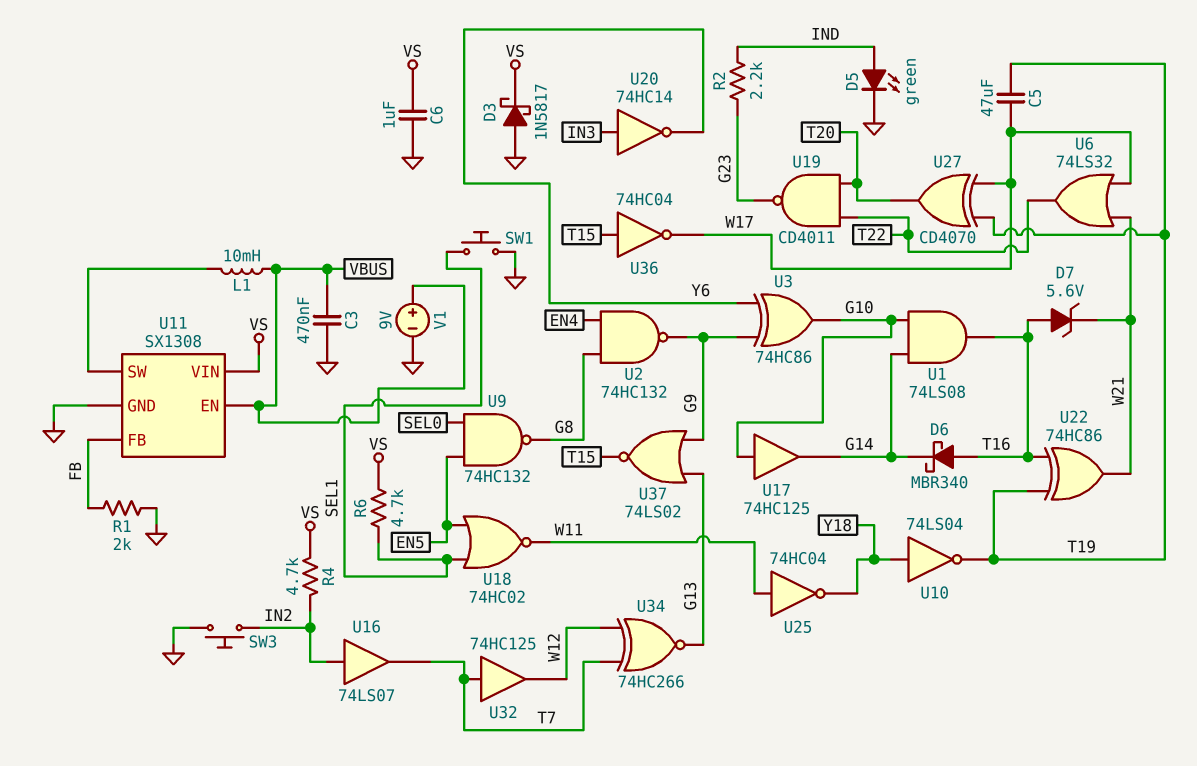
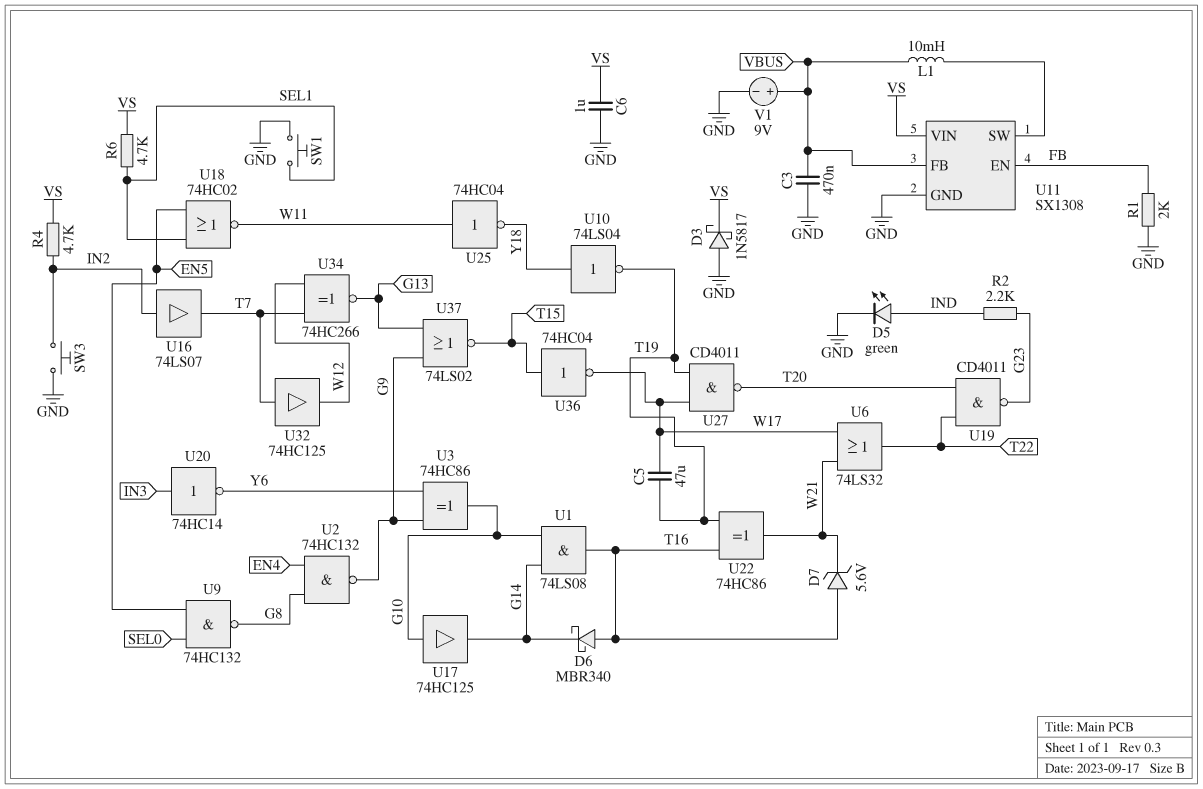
U11 pin EN: VBUS -> FB
U11 pin FB: FB -> VBUS
U27: XOR CD4070 (in T19, in W17, out T20) -> NAND CD4011 (in T19, in W17, out T20)

